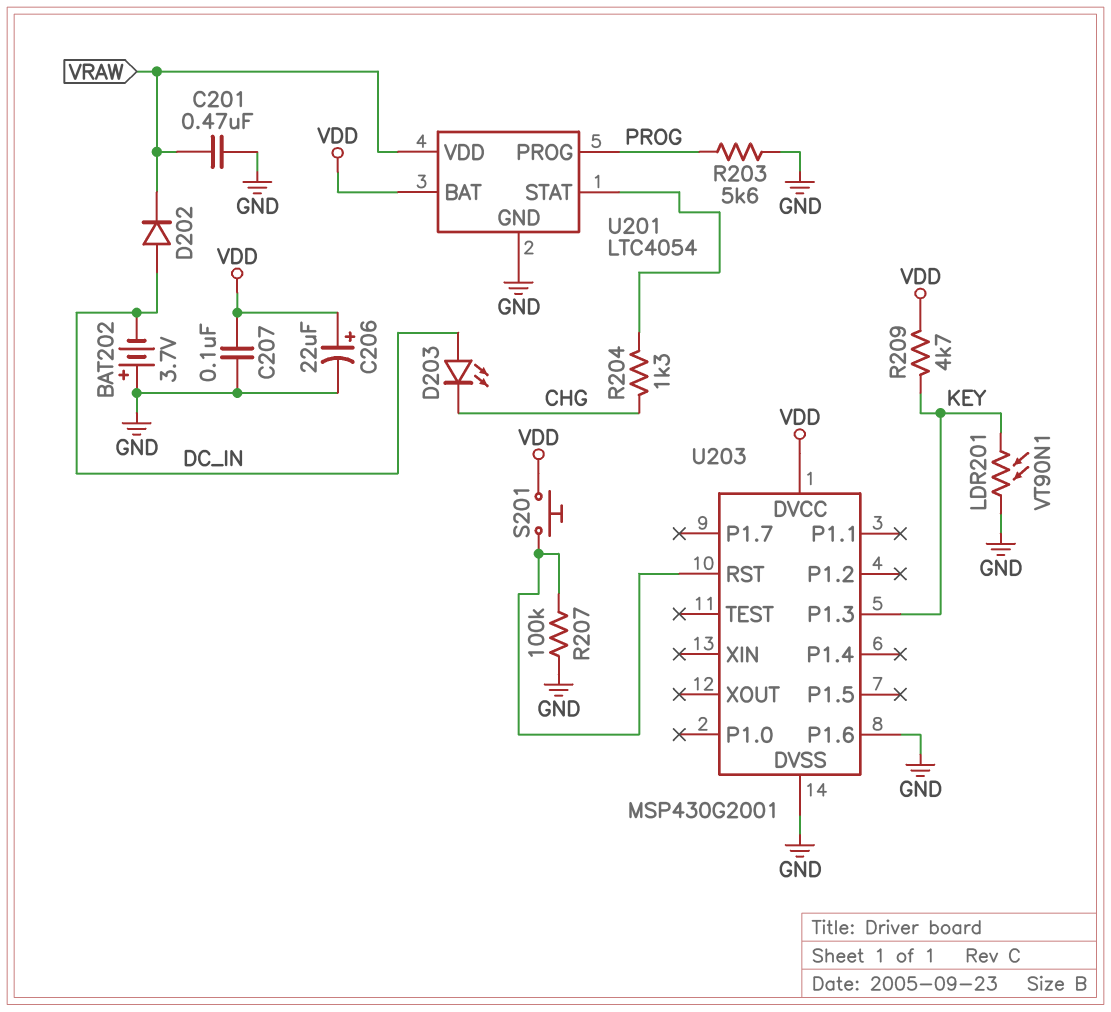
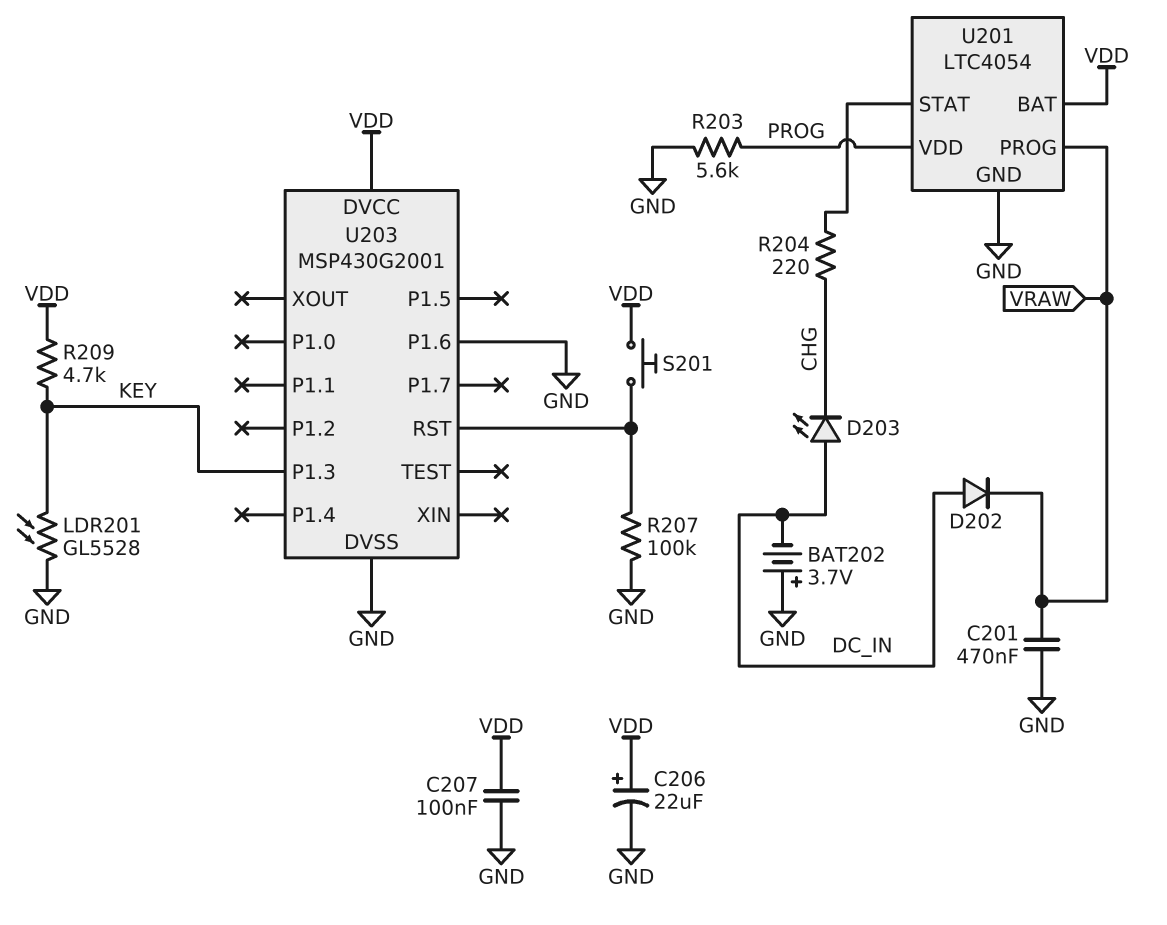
LDR201: VT90N1 (GND, KEY) -> GL5528 (GND, KEY)
R204: 1.3k (CHG, U201/STAT) -> 220 (CHG, U201/STAT)
U201 pin PROG: PROG -> VRAW
U201 pin VDD: VRAW -> PROG

